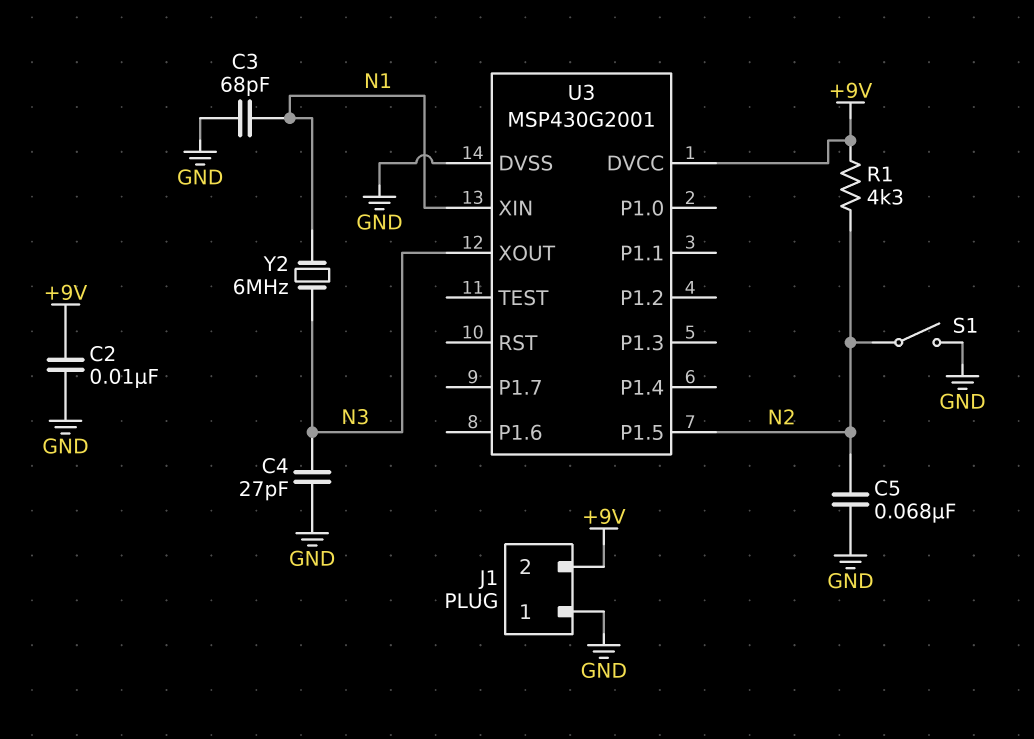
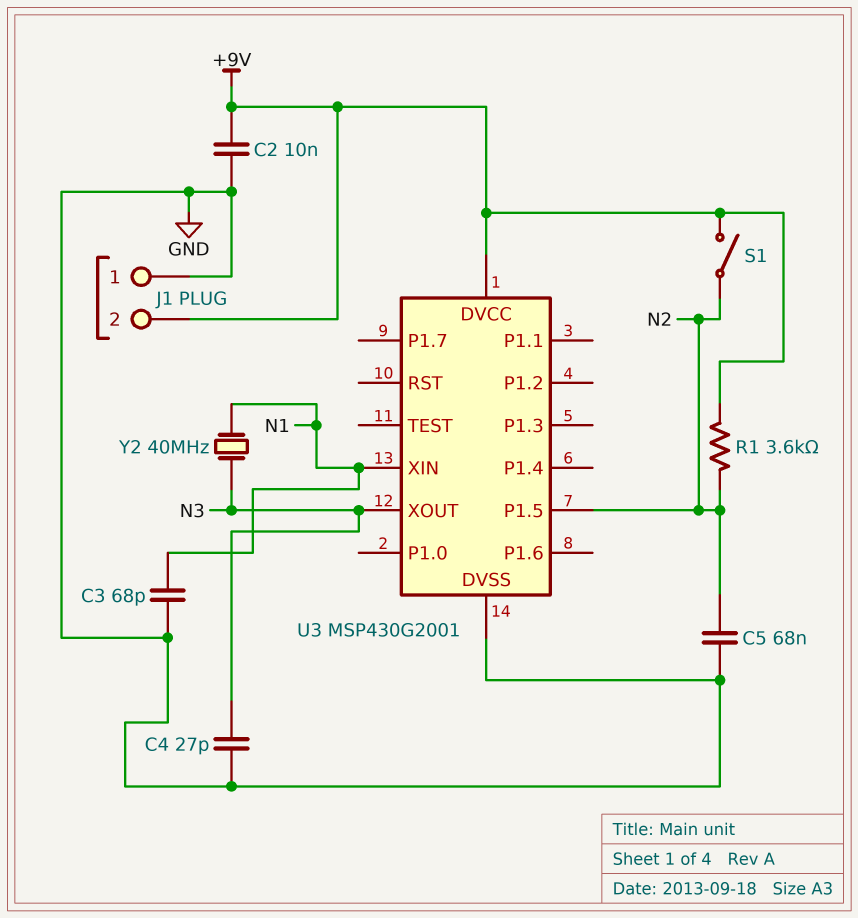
R1: 4.3k (+9V, N2) -> 3.6k (+9V, N2)
S1: switch (GND, N2) -> switch (+9V, N2)
Y2: 6MHz (N1, N3) -> 40MHz (N1, N3)

